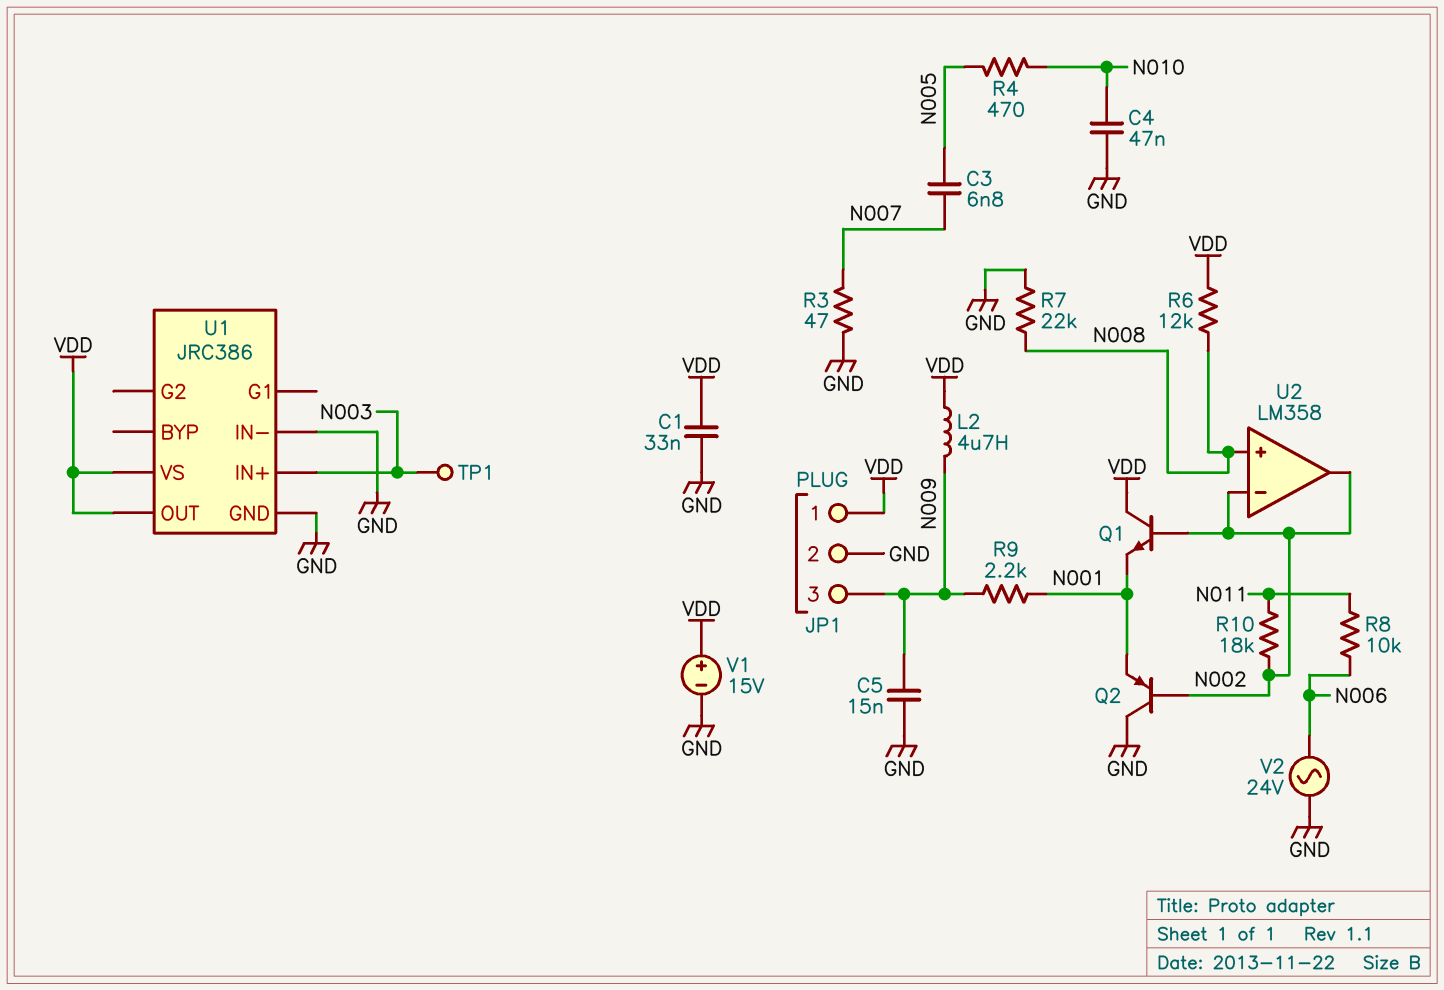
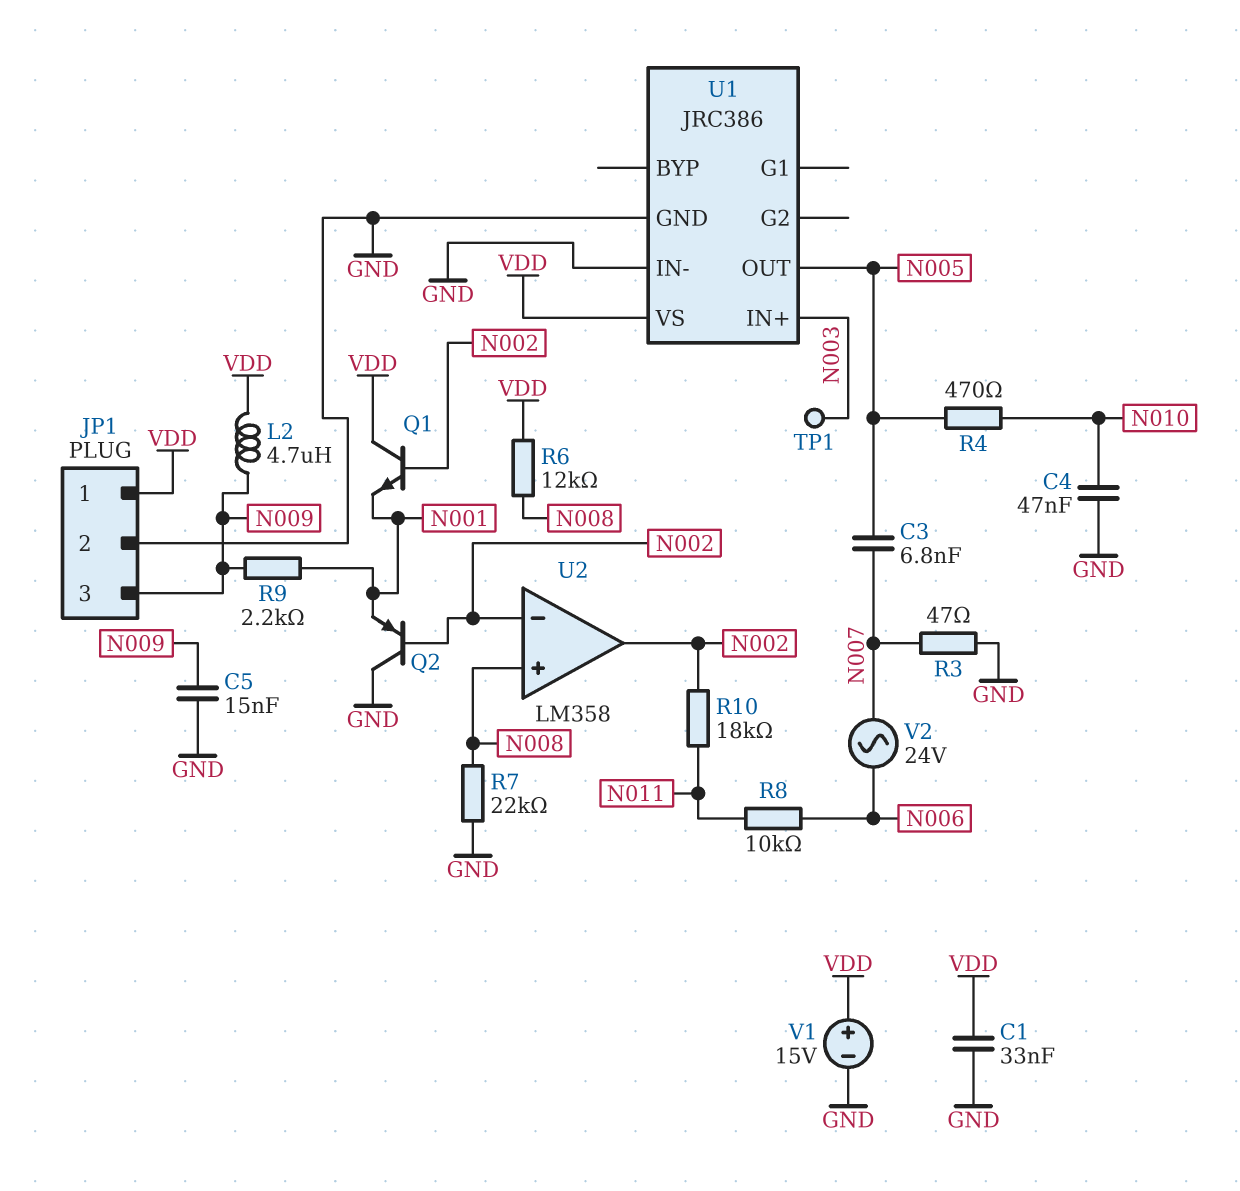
U1 pin OUT: VDD -> N005
V2: AC 24V (GND, N006) -> AC 24V (N006, N007)

